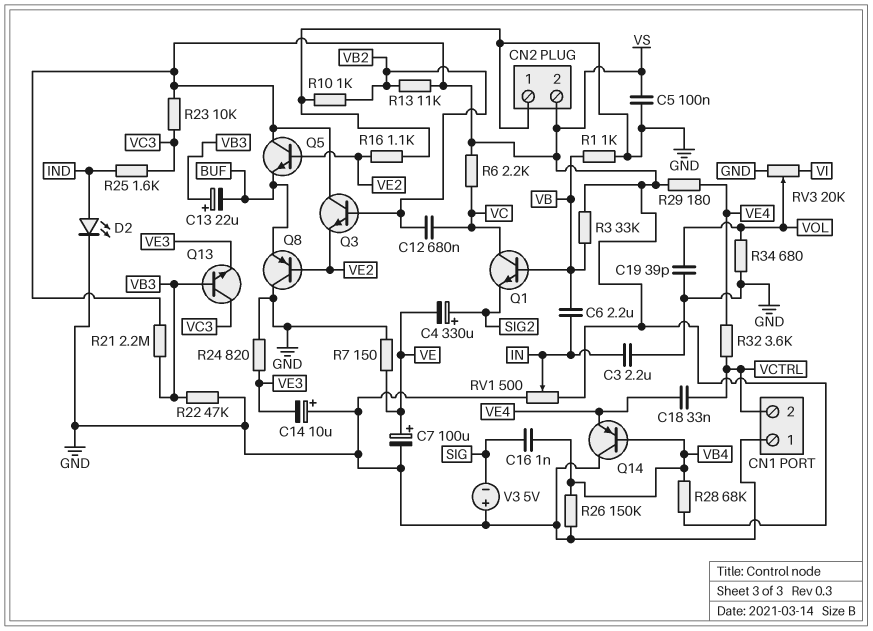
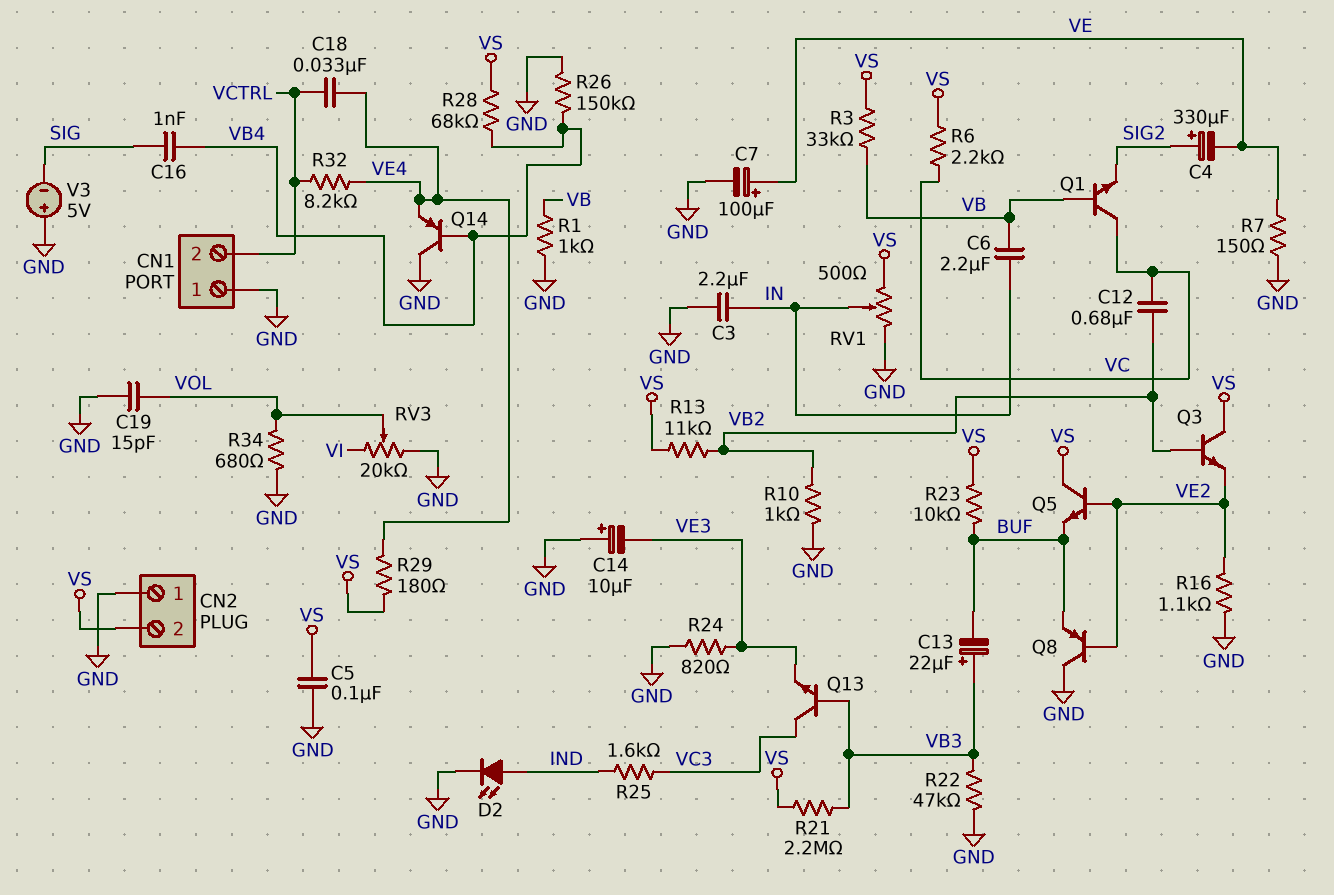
C19: 39pF (GND, VOL) -> 15pF (GND, VOL)
R23: 10k (VC3, VS) -> 10k (BUF, VS)
R32: 3.6k (VCTRL, VE4) -> 8.2k (VCTRL, VE4)

